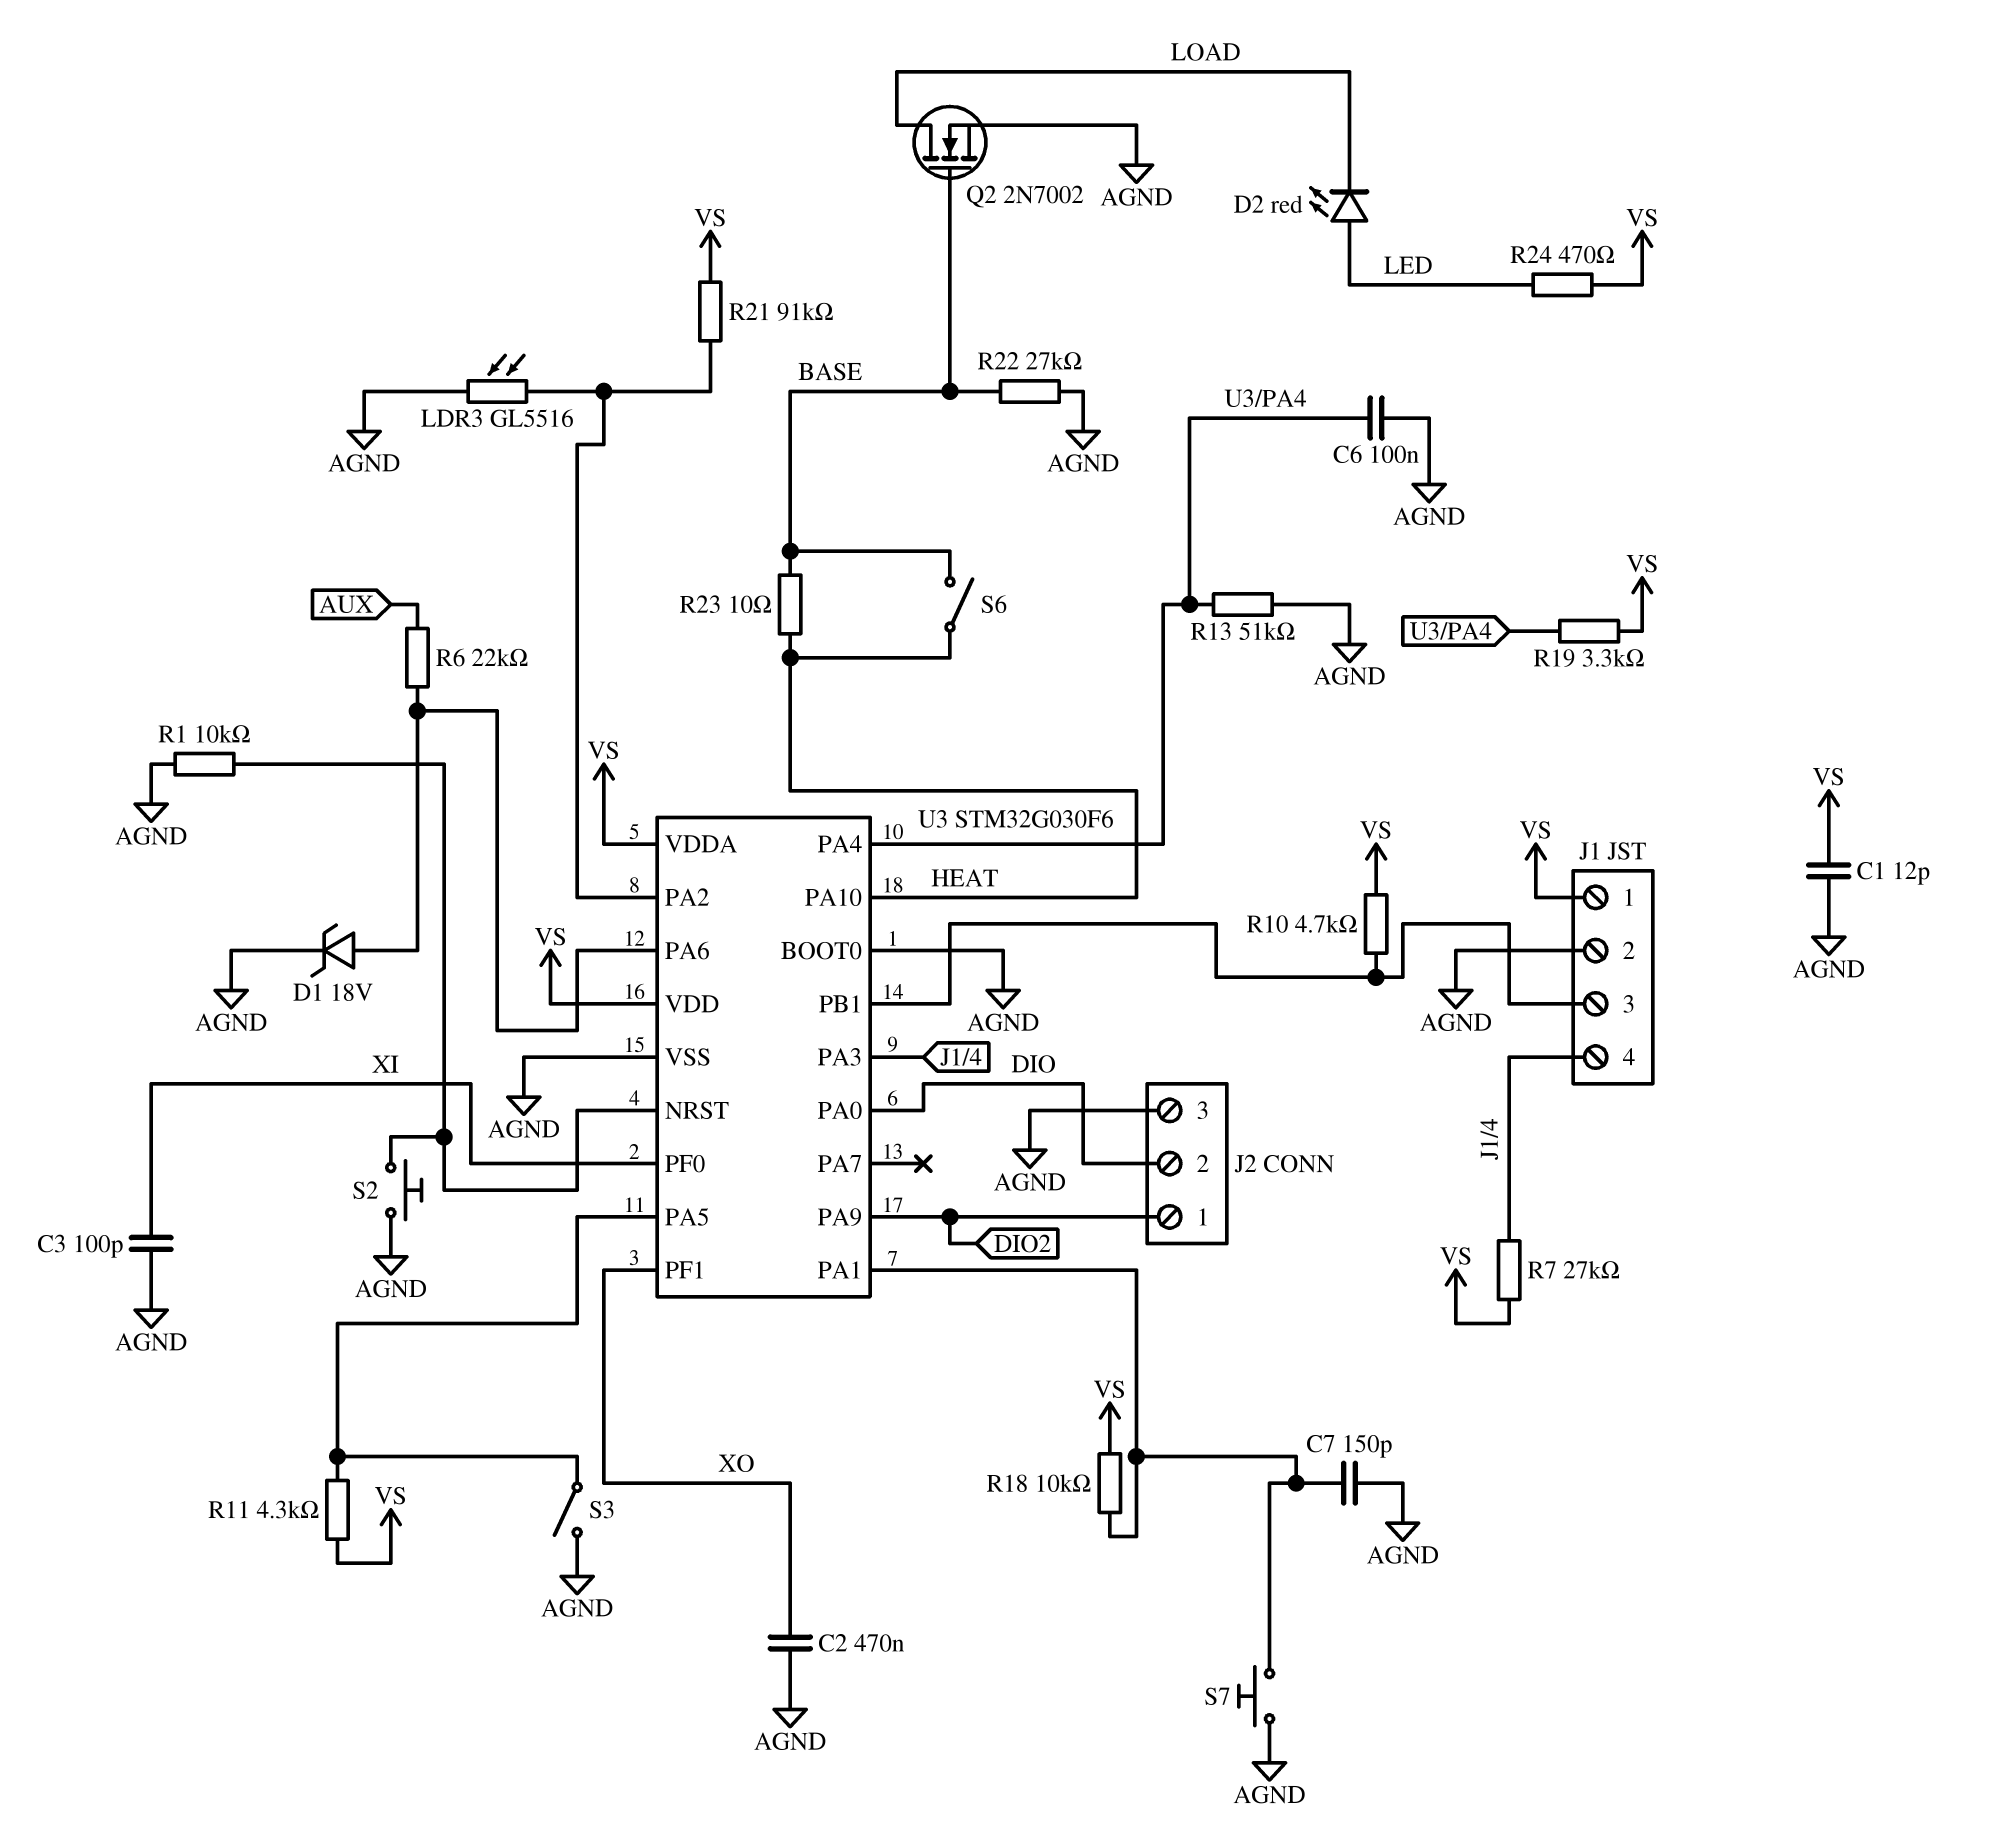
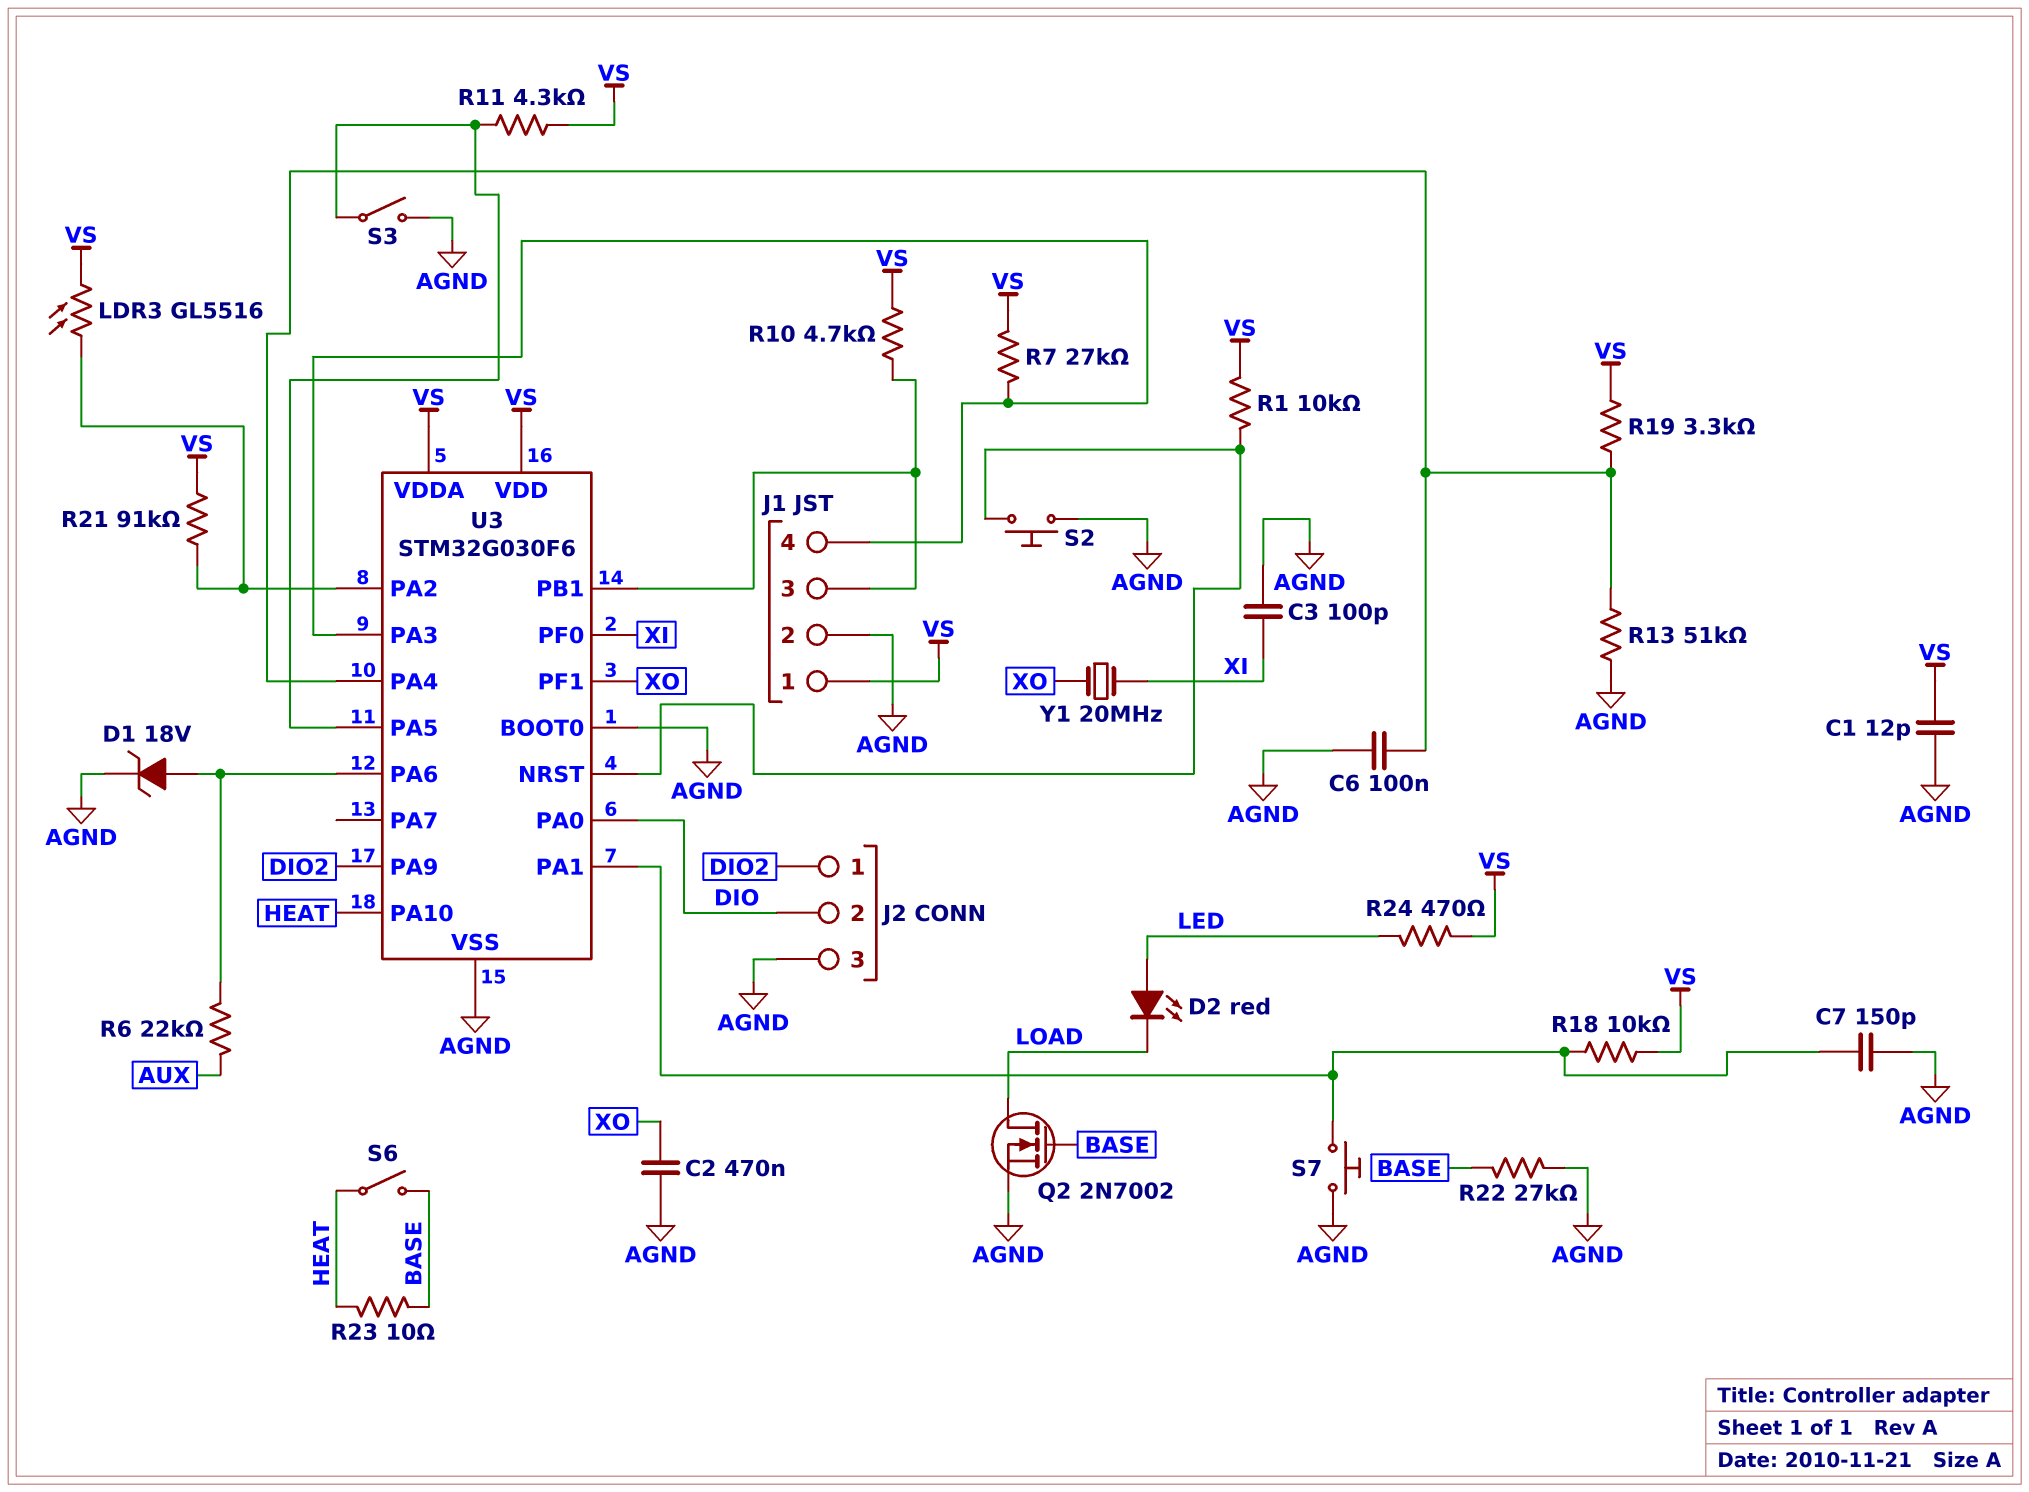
LDR3: GL5516 (AGND, U3/PA2) -> GL5516 (U3/PA2, VS)
R1: 10k (AGND, U3/NRST) -> 10k (U3/NRST, VS)
Y1: none -> 20MHz (XI, XO)

